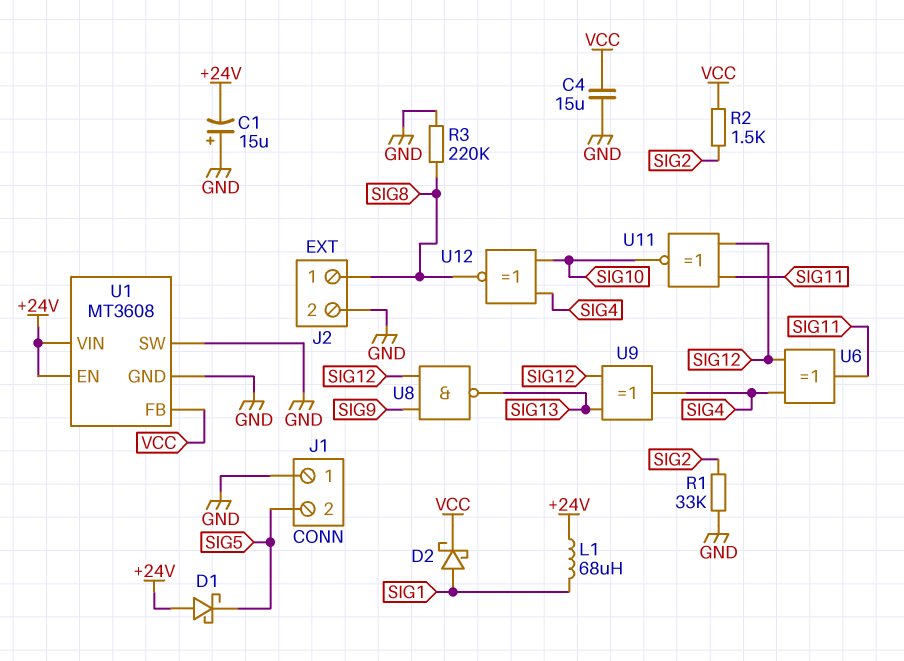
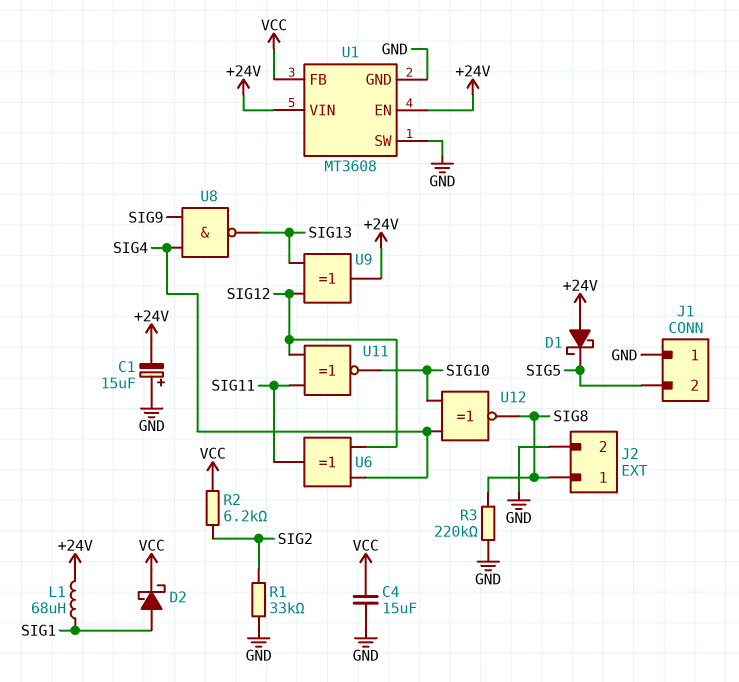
R2: 1.5k (SIG2, VCC) -> 6.2k (SIG2, VCC)
U8: NAND (in SIG9, in SIG12, out SIG13) -> NAND (in SIG4, in SIG9, out SIG13)
U9: XOR (in SIG12, in SIG13, out SIG4) -> XOR (in SIG12, in SIG13, out +24V)

